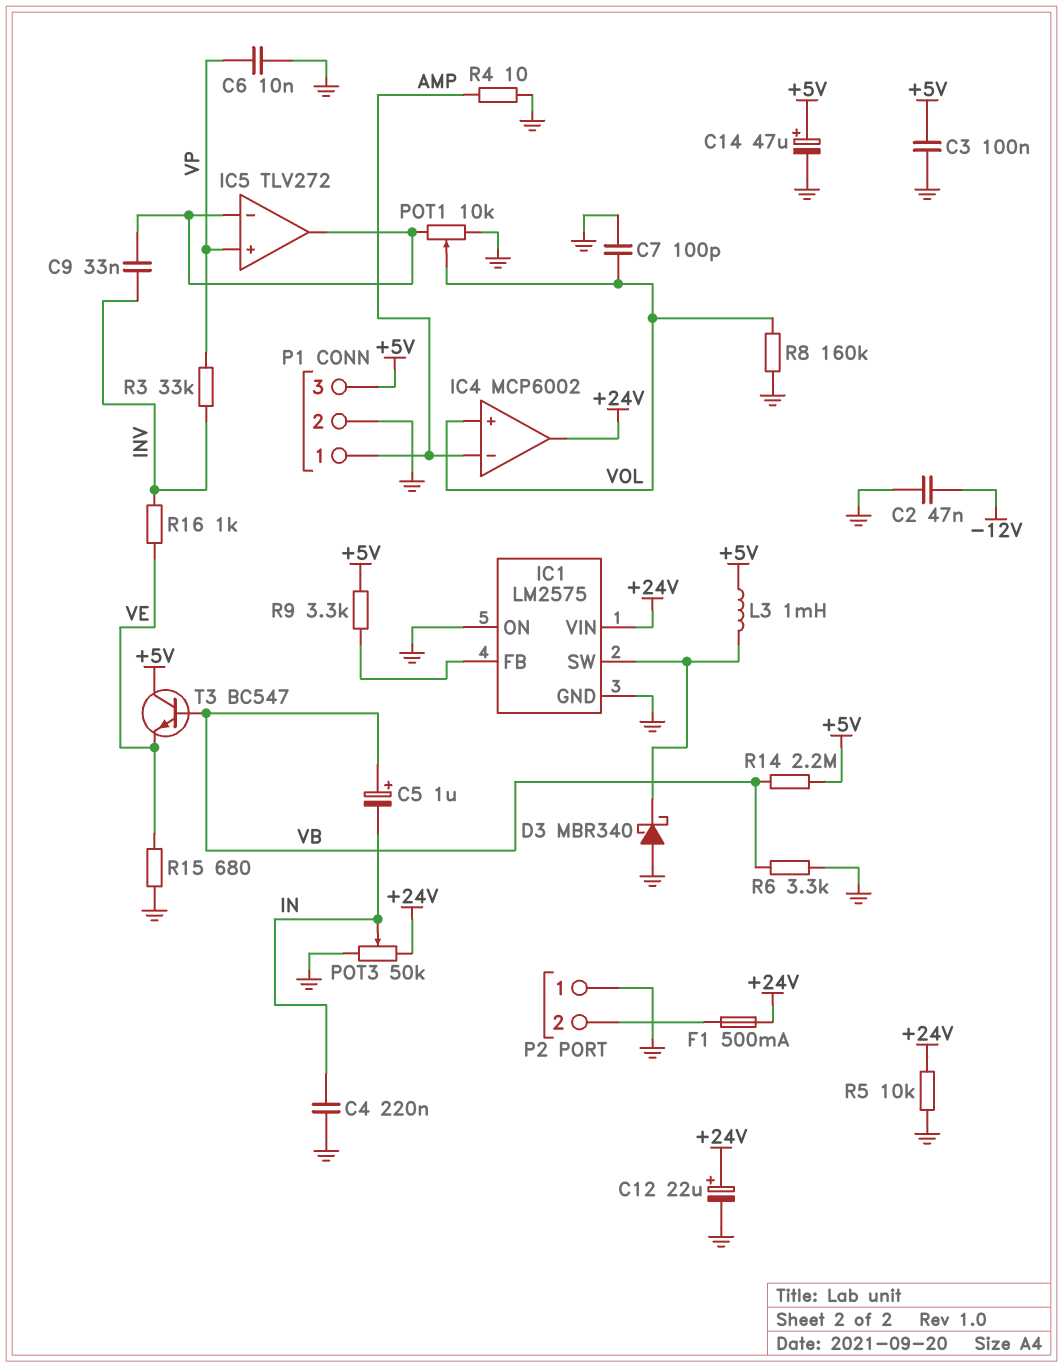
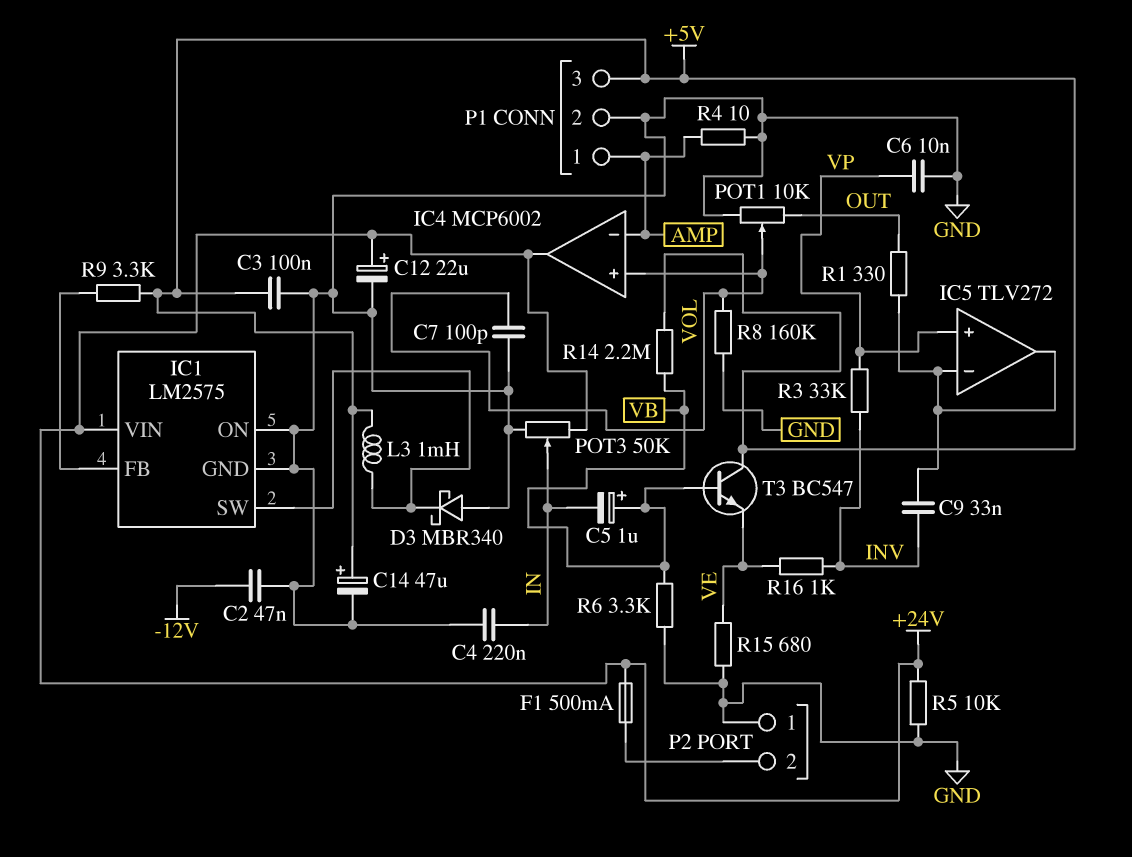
POT1: 10k (GND, IC5/in-, wiper VOL) -> 10k (GND, OUT, wiper VOL)
R1: none -> 330 (IC5/in-, OUT)

